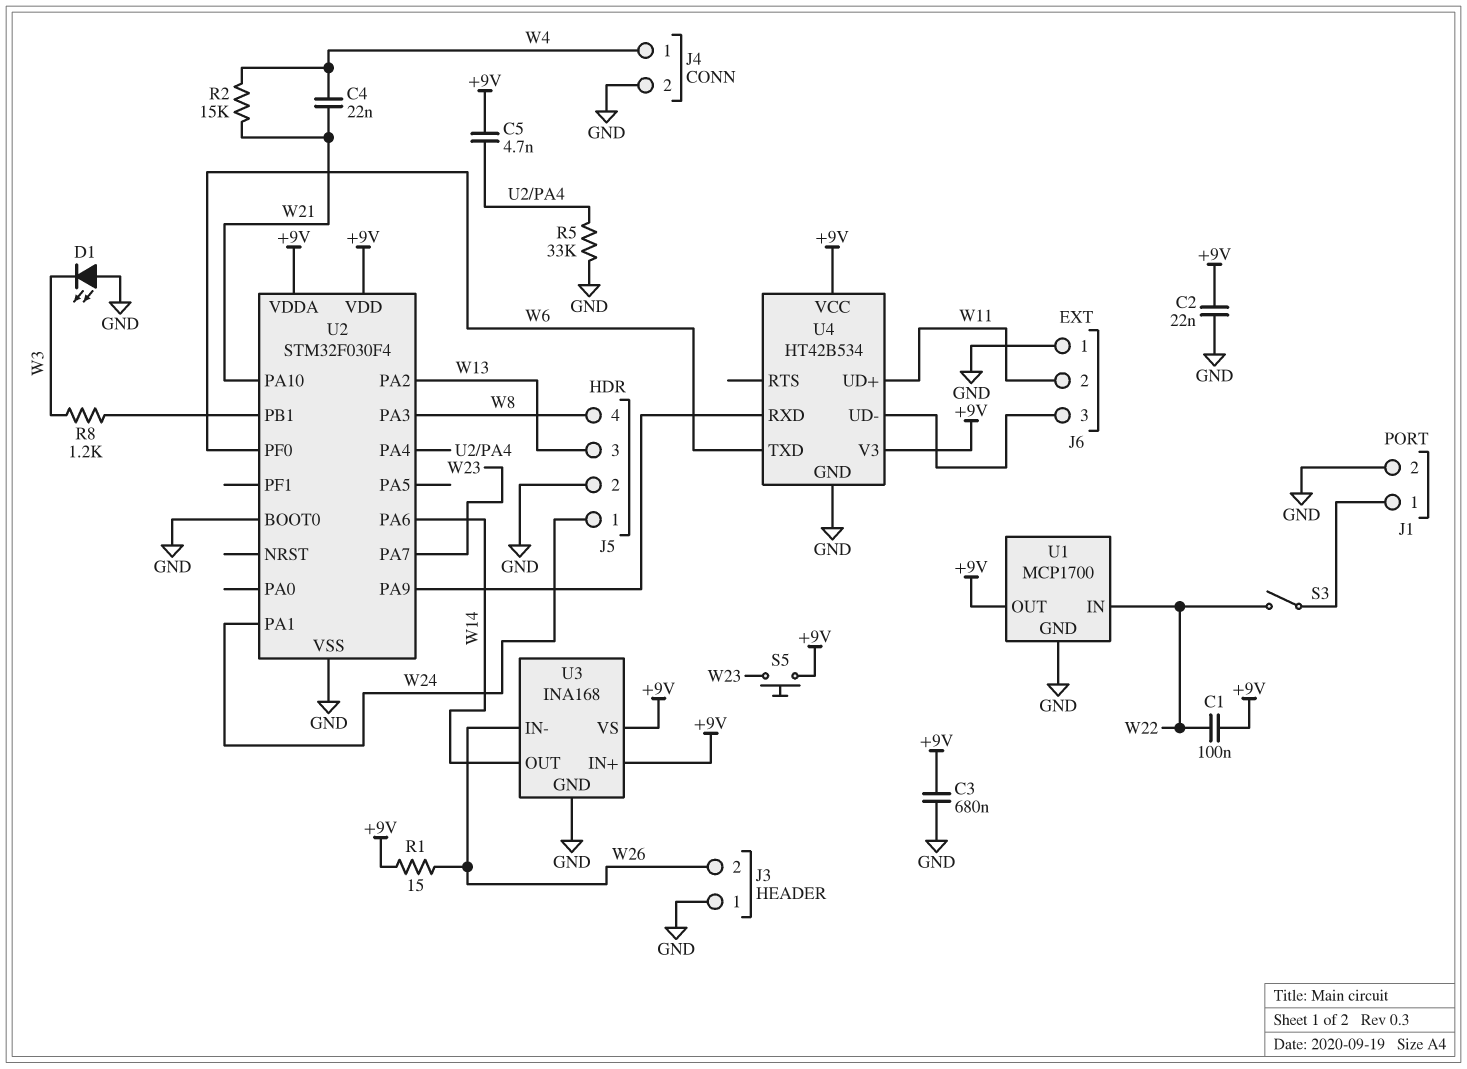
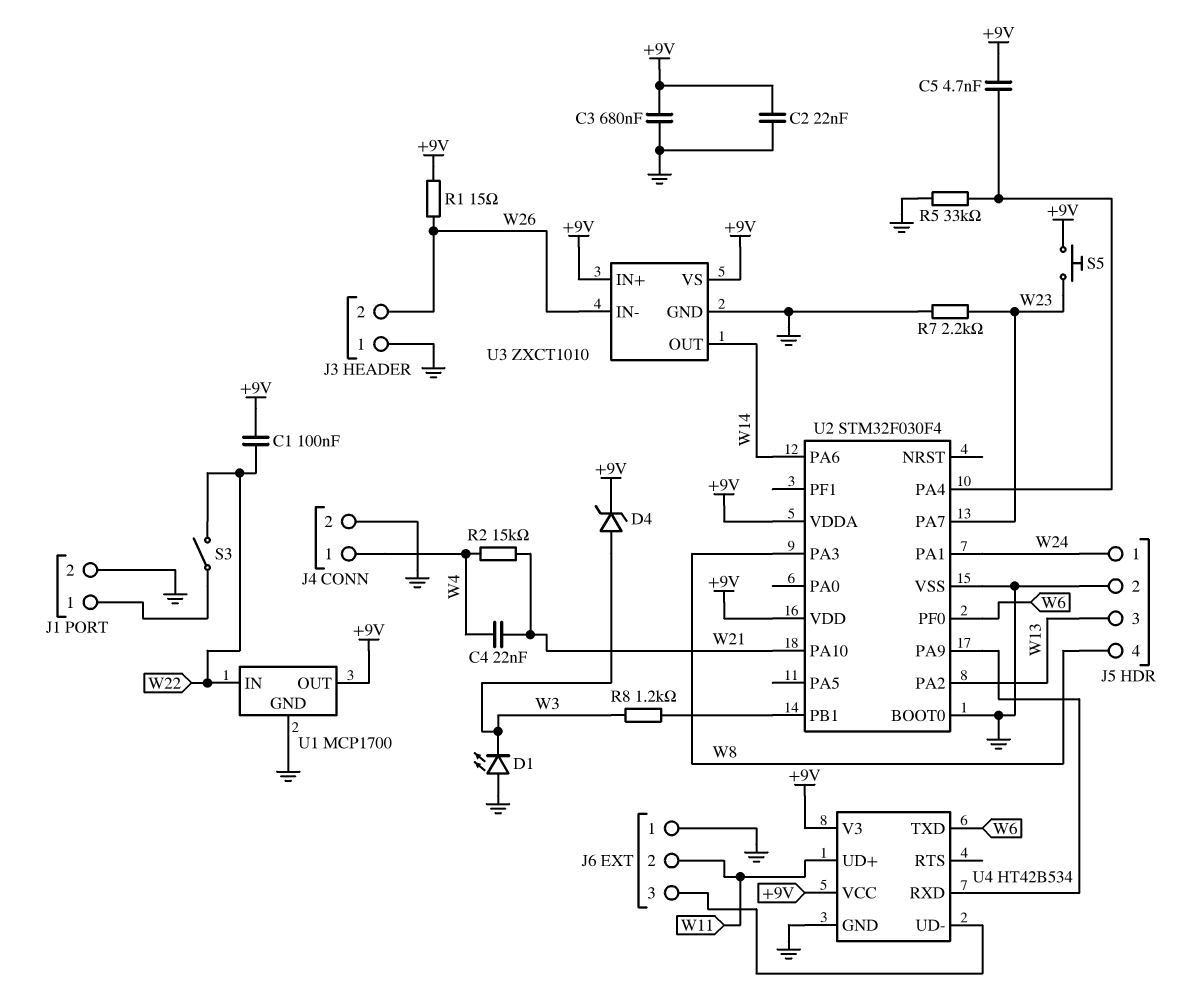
D4: none -> zener (A W3, K +9V)
R7: none -> 2.2k (GND, W23)
U3: INA168 -> ZXCT1010

